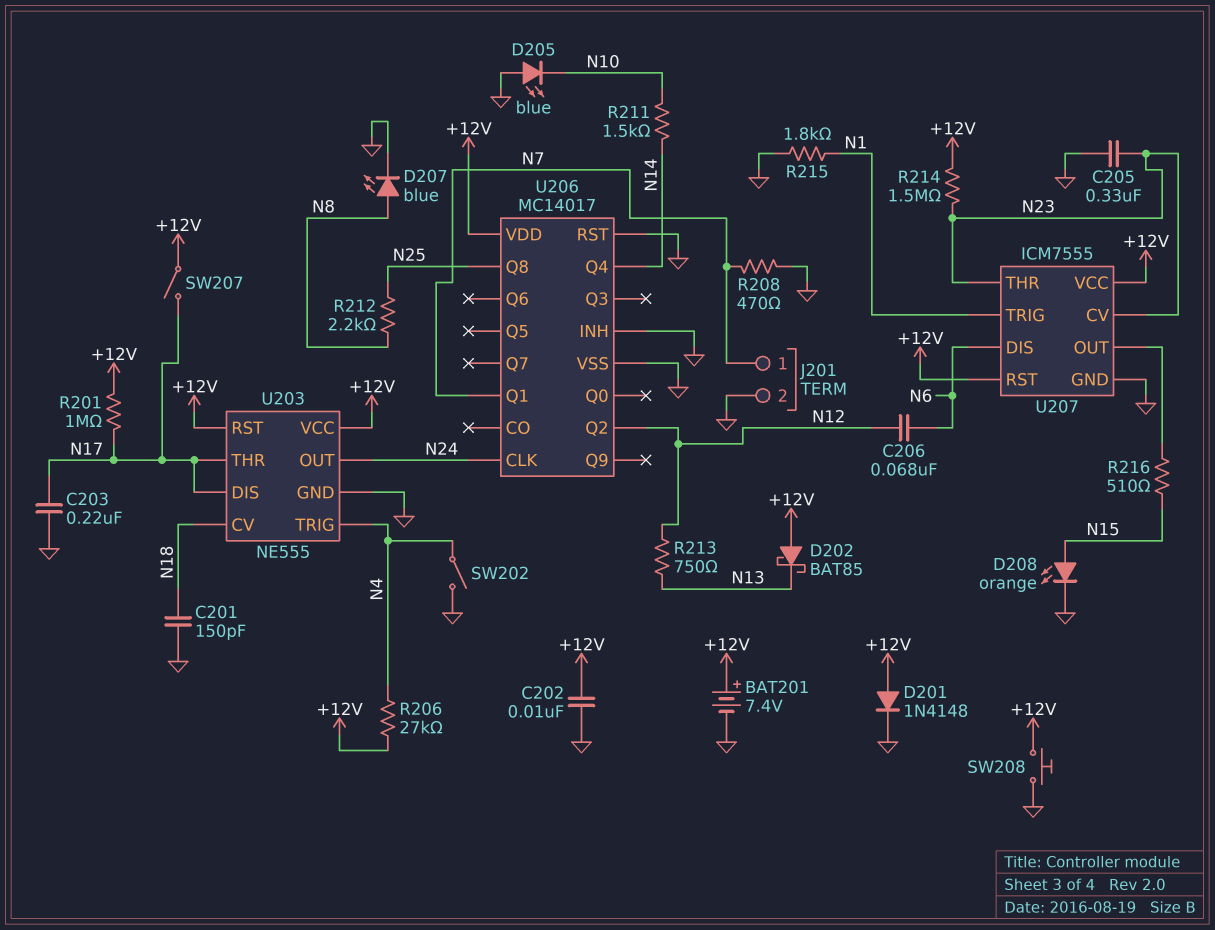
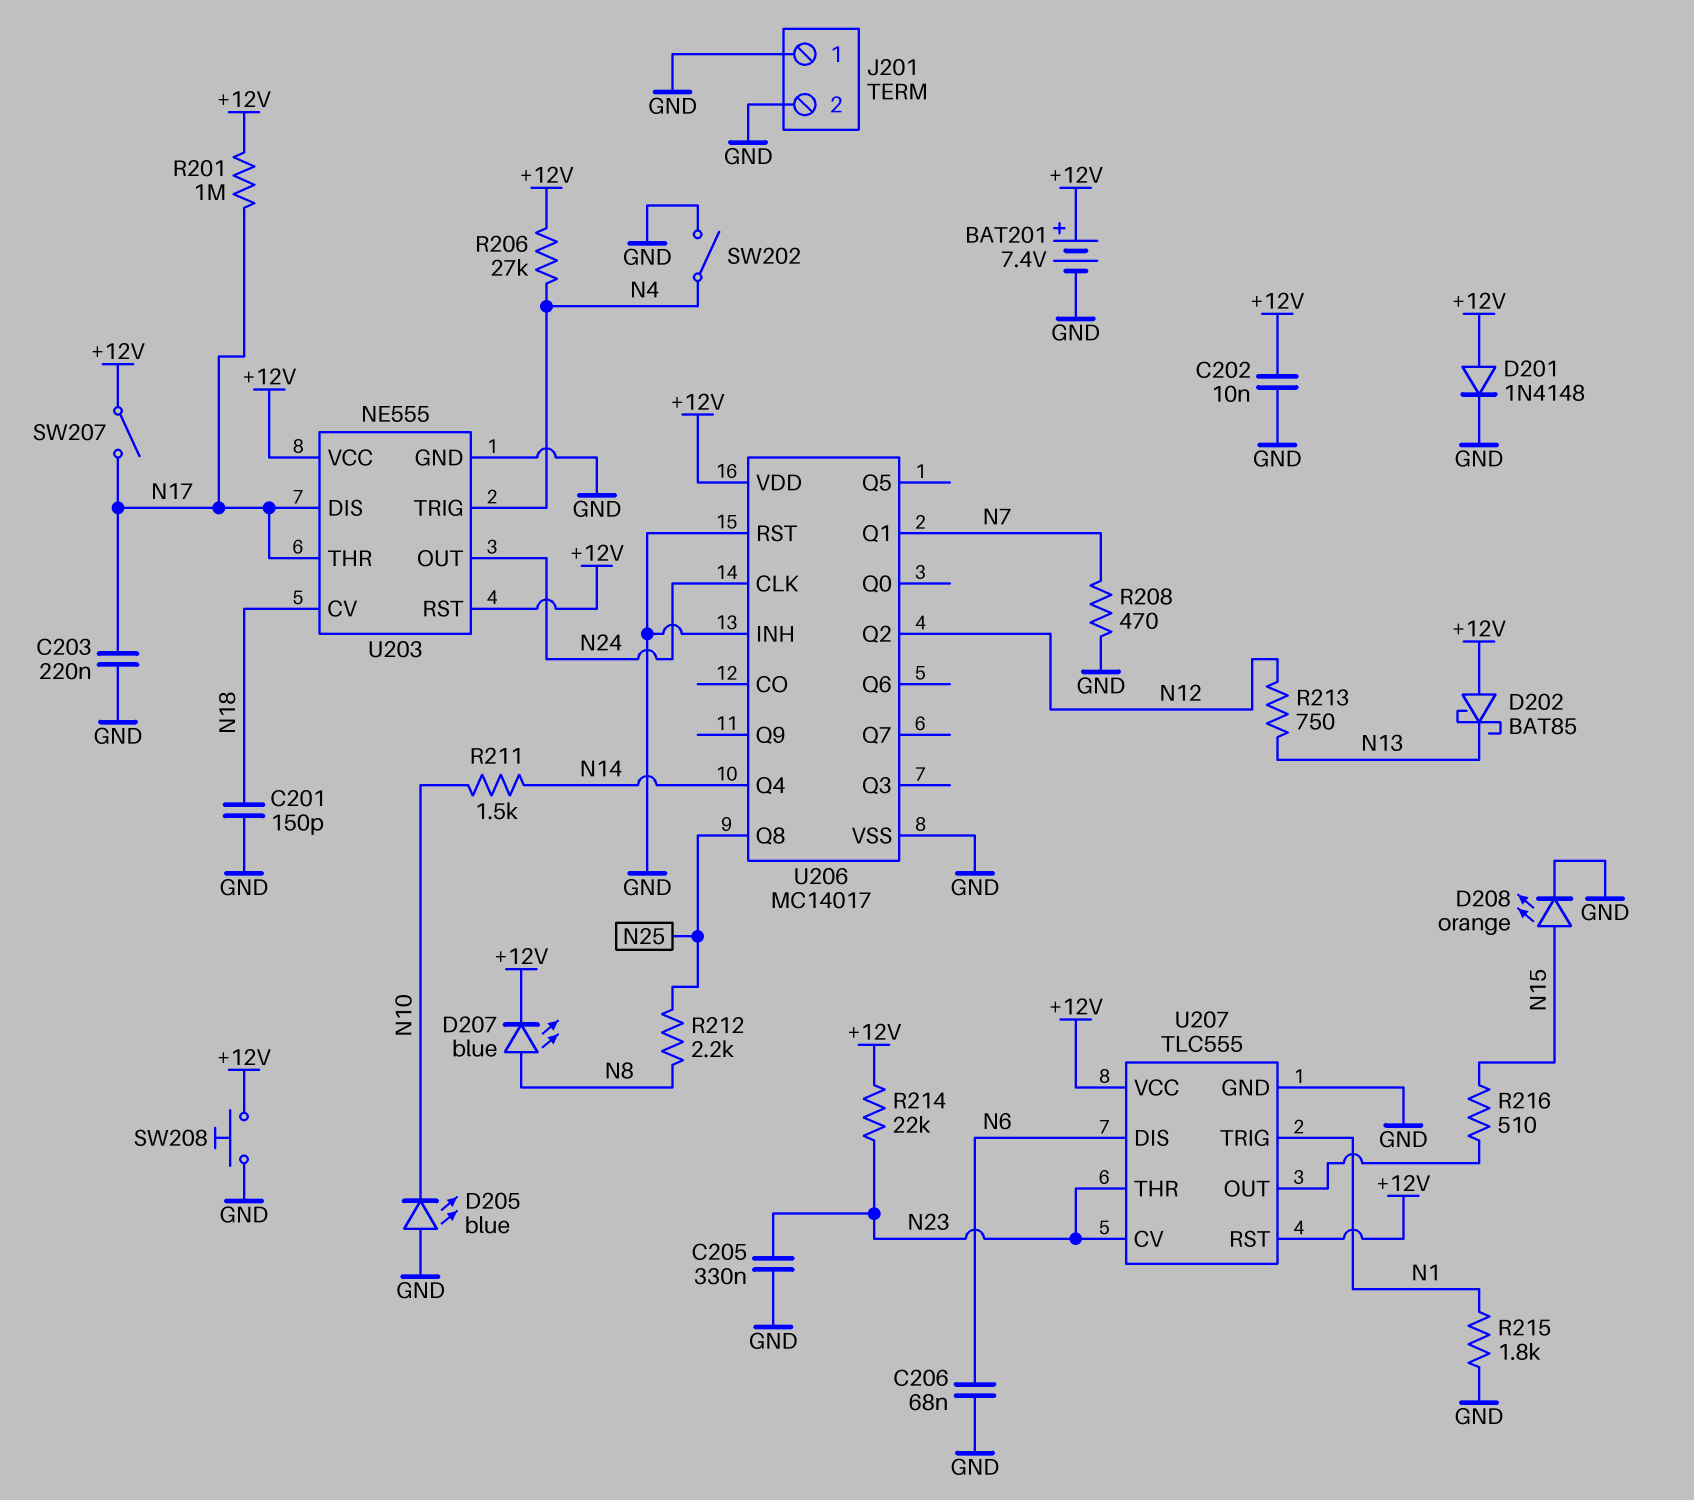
C206: 68nF (N6, N12) -> 68nF (GND, N6)
D207: LED blue (A N8, K GND) -> LED blue (A N8, K +12V)
J201 pin 1: N7 -> GND
R214: 1.5M (+12V, N23) -> 22k (+12V, N23)
U207: ICM7555 -> TLC555

